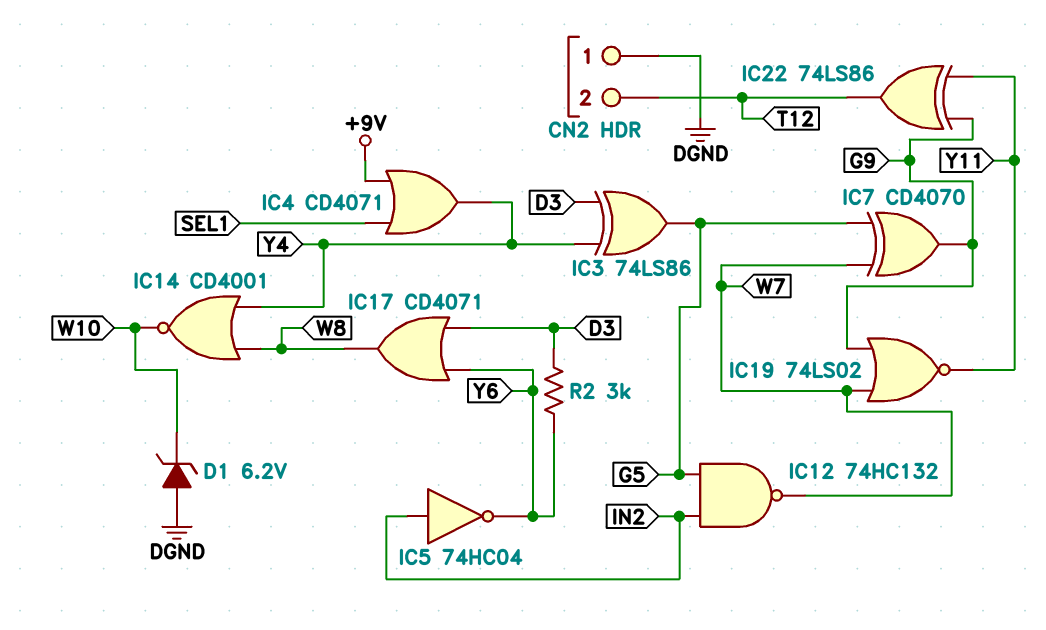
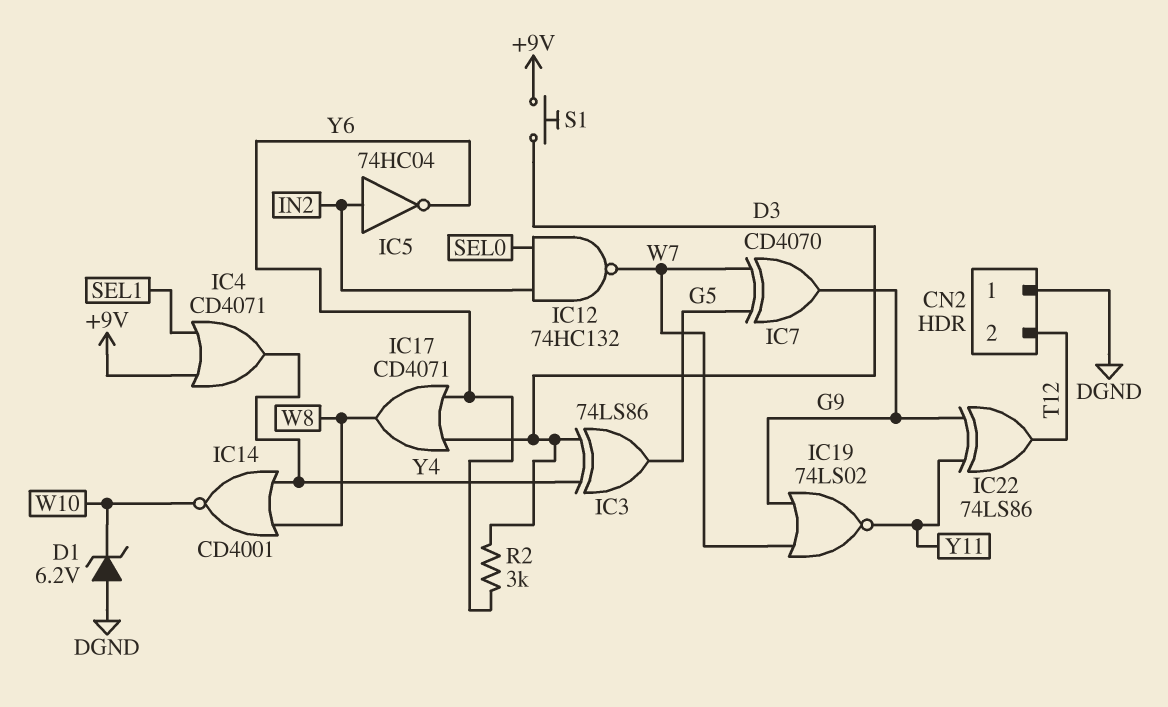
IC12: NAND 74HC132 (in G5, in IN2, out W7) -> NAND 74HC132 (in IN2, in SEL0, out W7)
S1: none -> button (+9V, D3)

